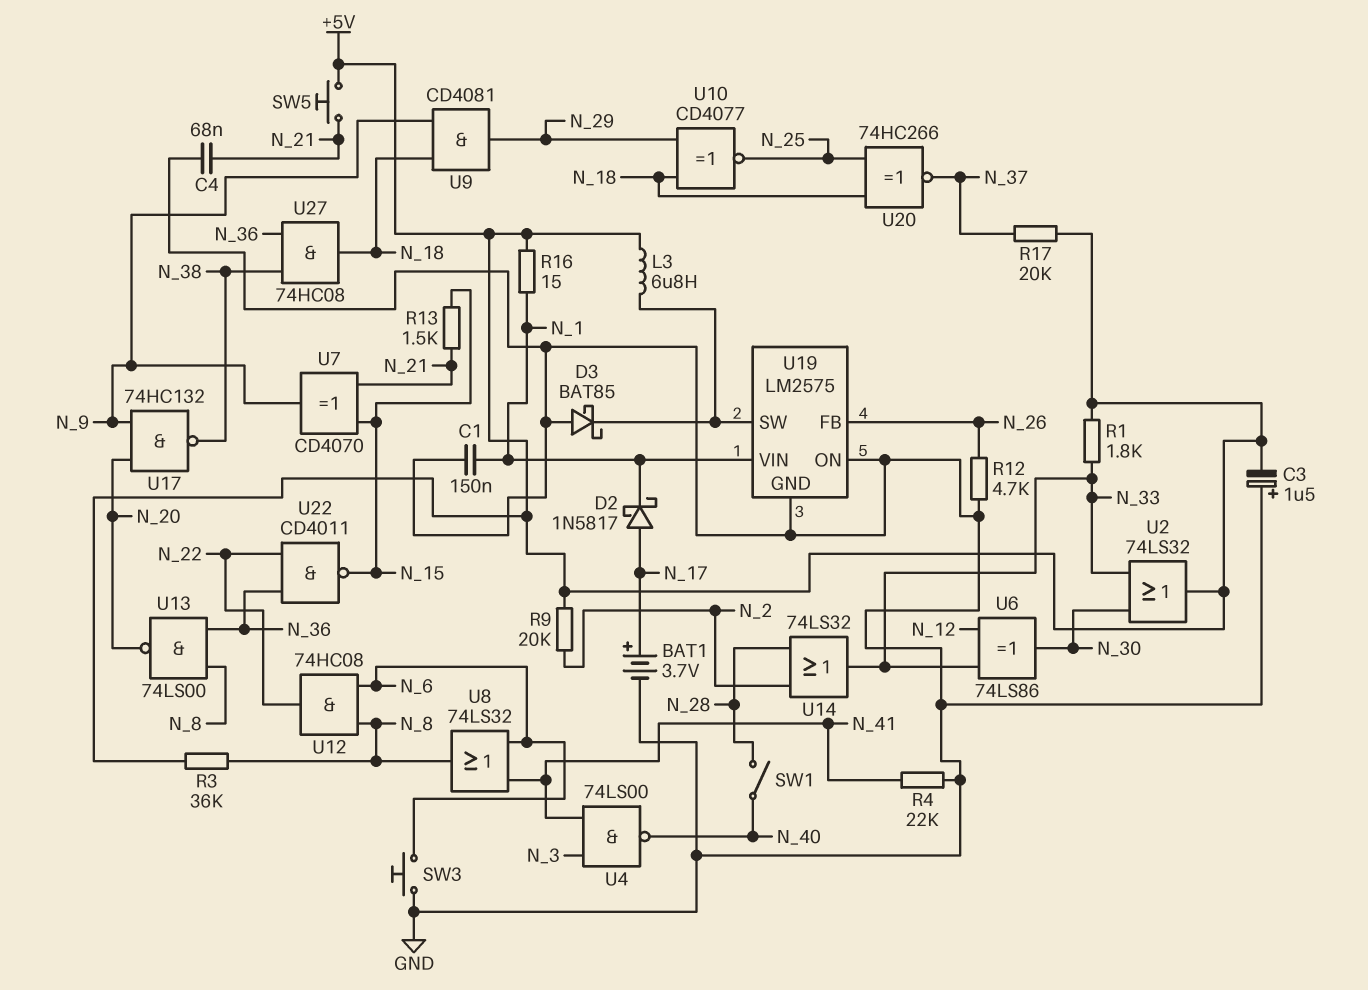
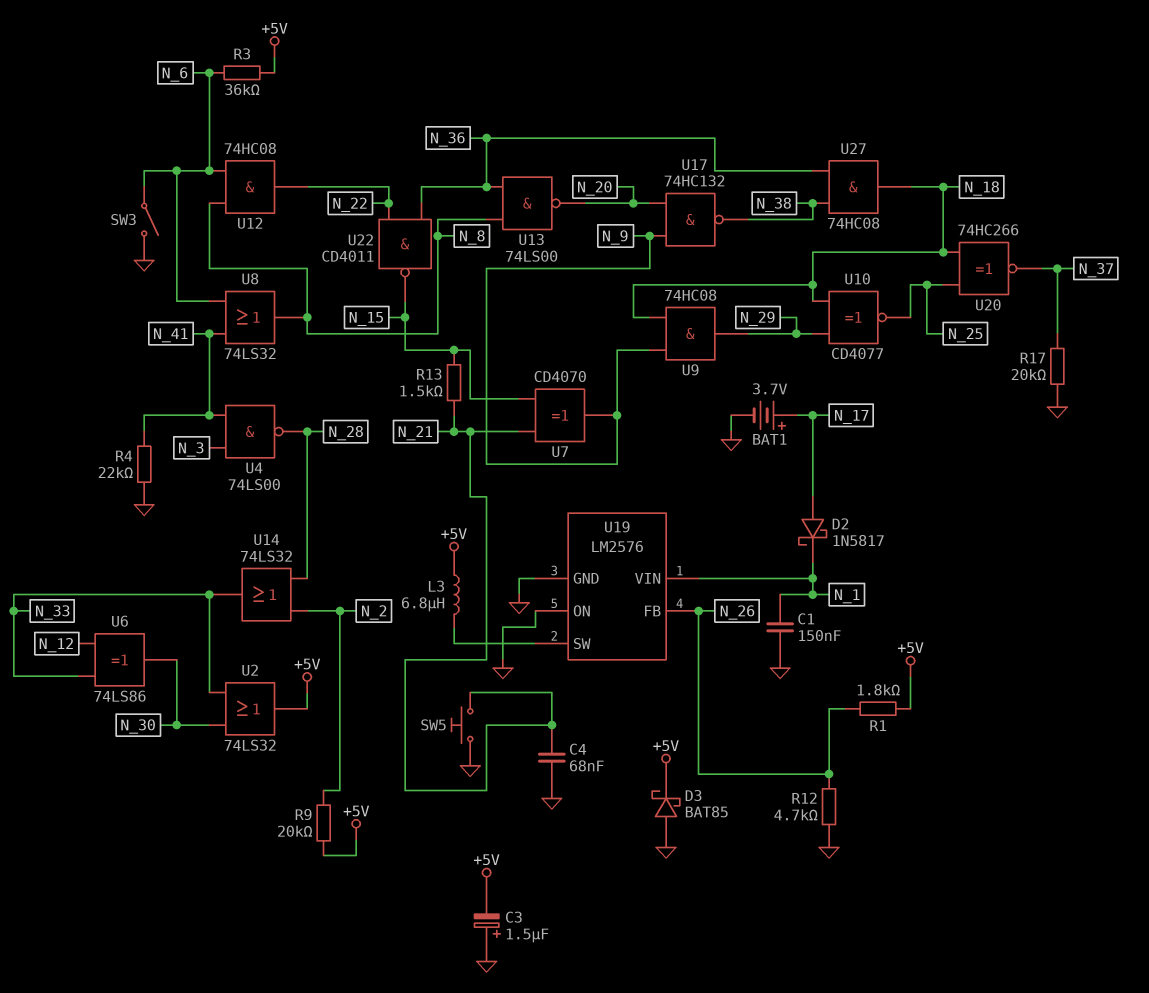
D3: schottky BAT85 (A GND, K U19/SW) -> schottky BAT85 (A GND, K +5V)
R1: 1.8k (+5V, N_33) -> 1.8k (+5V, N_26)
R3: 36k (+5V, N_8) -> 36k (+5V, N_6)
R16: 15 (+5V, N_1) -> none
R17: 20k (+5V, N_37) -> 20k (GND, N_37)
SW1: switch (N_28, N_40) -> none
SW3: button (GND, N_6) -> switch (GND, N_6)
SW5: button (+5V, N_21) -> button (GND, N_21)
U4: NAND 74LS00 (in N_3, in N_41, out N_40) -> NAND 74LS00 (in N_3, in N_41, out N_28)
U9: AND CD4081 (in N_9, in N_18, out N_29) -> AND 74HC08 (in N_9, in N_18, out N_29)
U19: LM2575 -> LM2576

